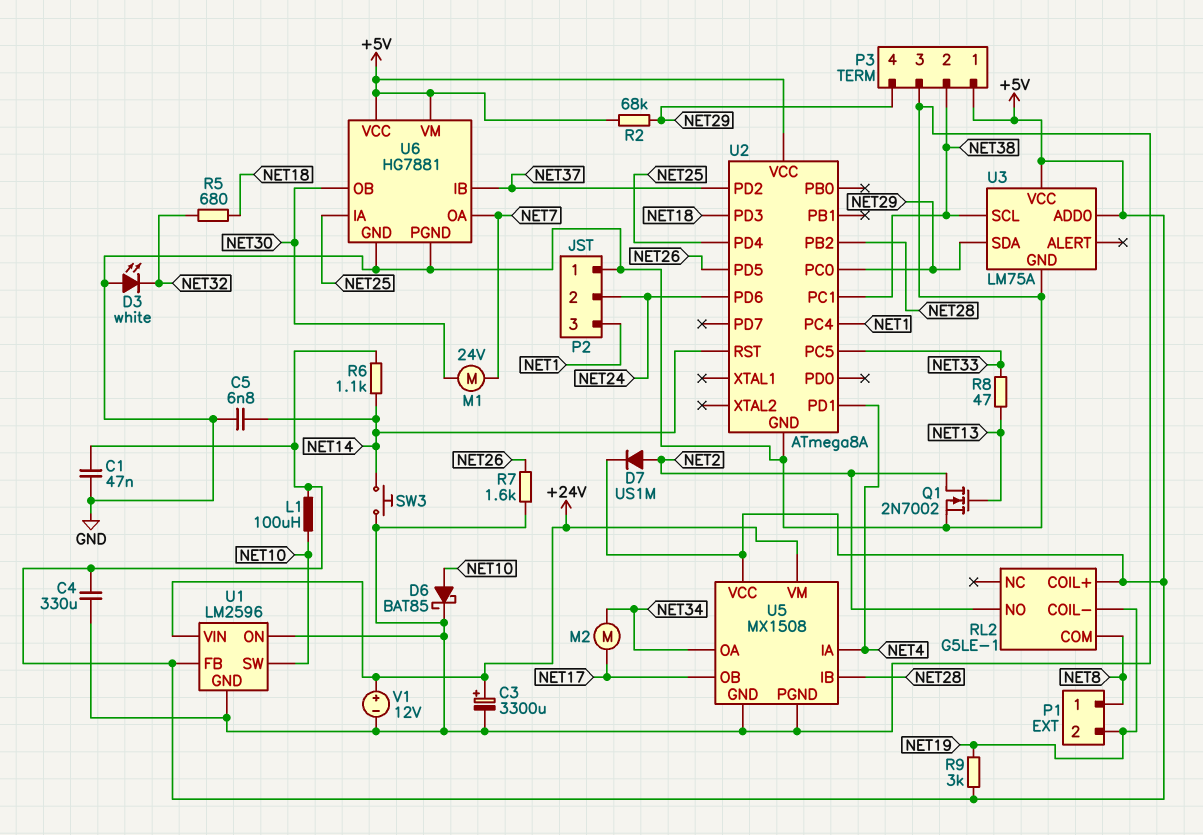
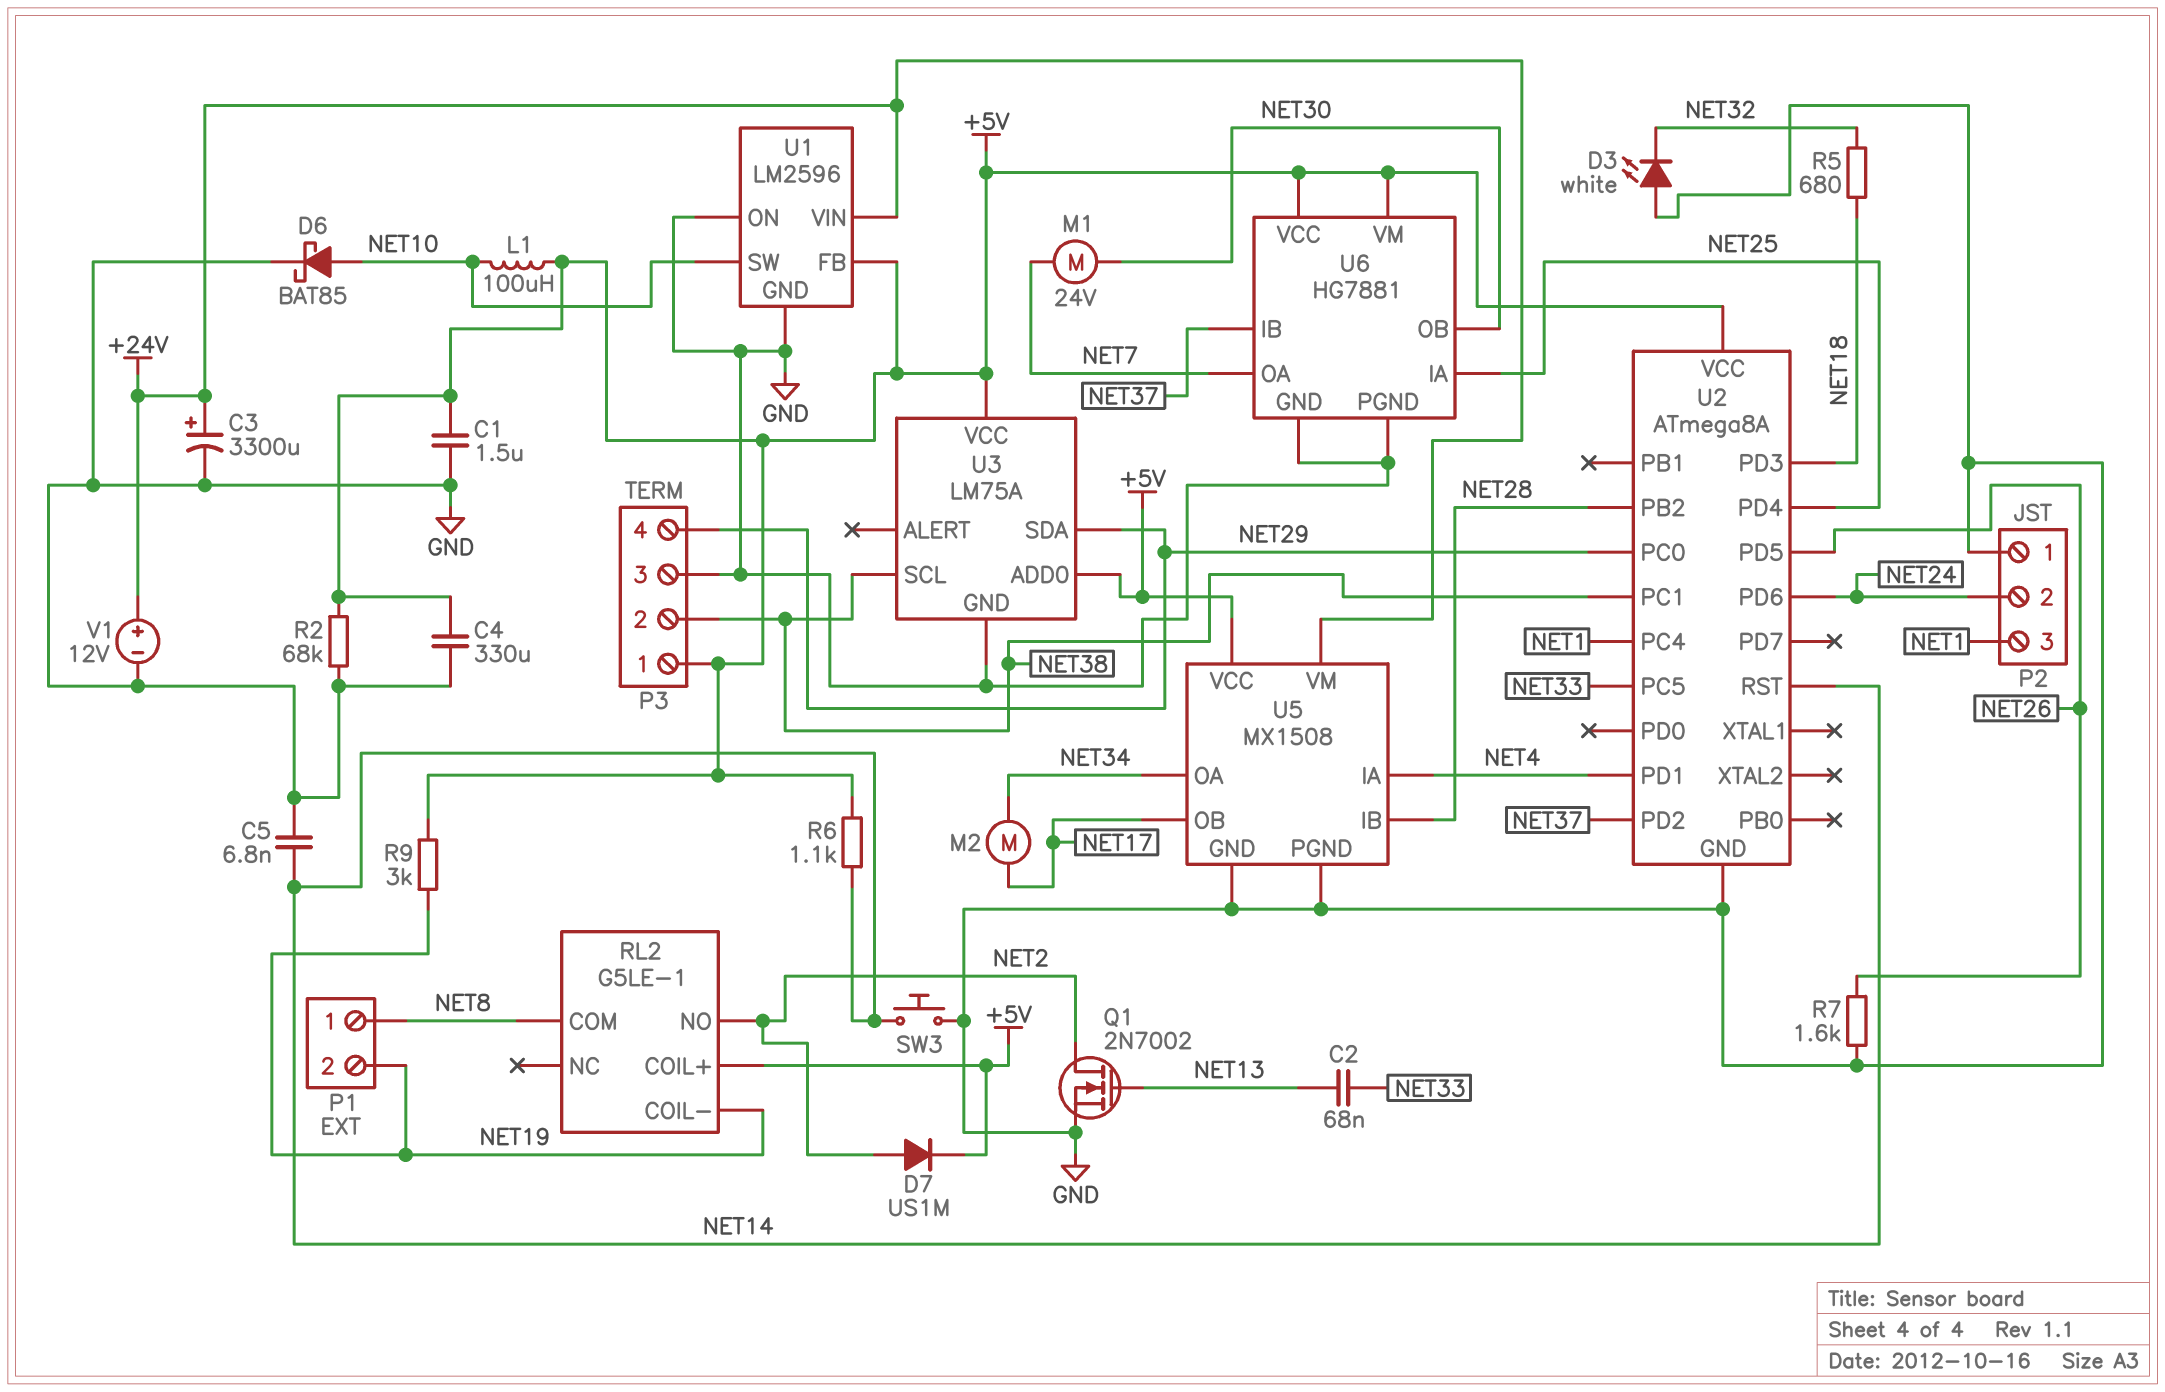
C1: 47nF (+5V, GND) -> 1.5uF (+5V, GND)
C2: none -> 68nF (NET13, NET33)
R2: 68k (+5V, NET29) -> 68k (+5V, GND)
R8: 47 (NET13, NET33) -> none

